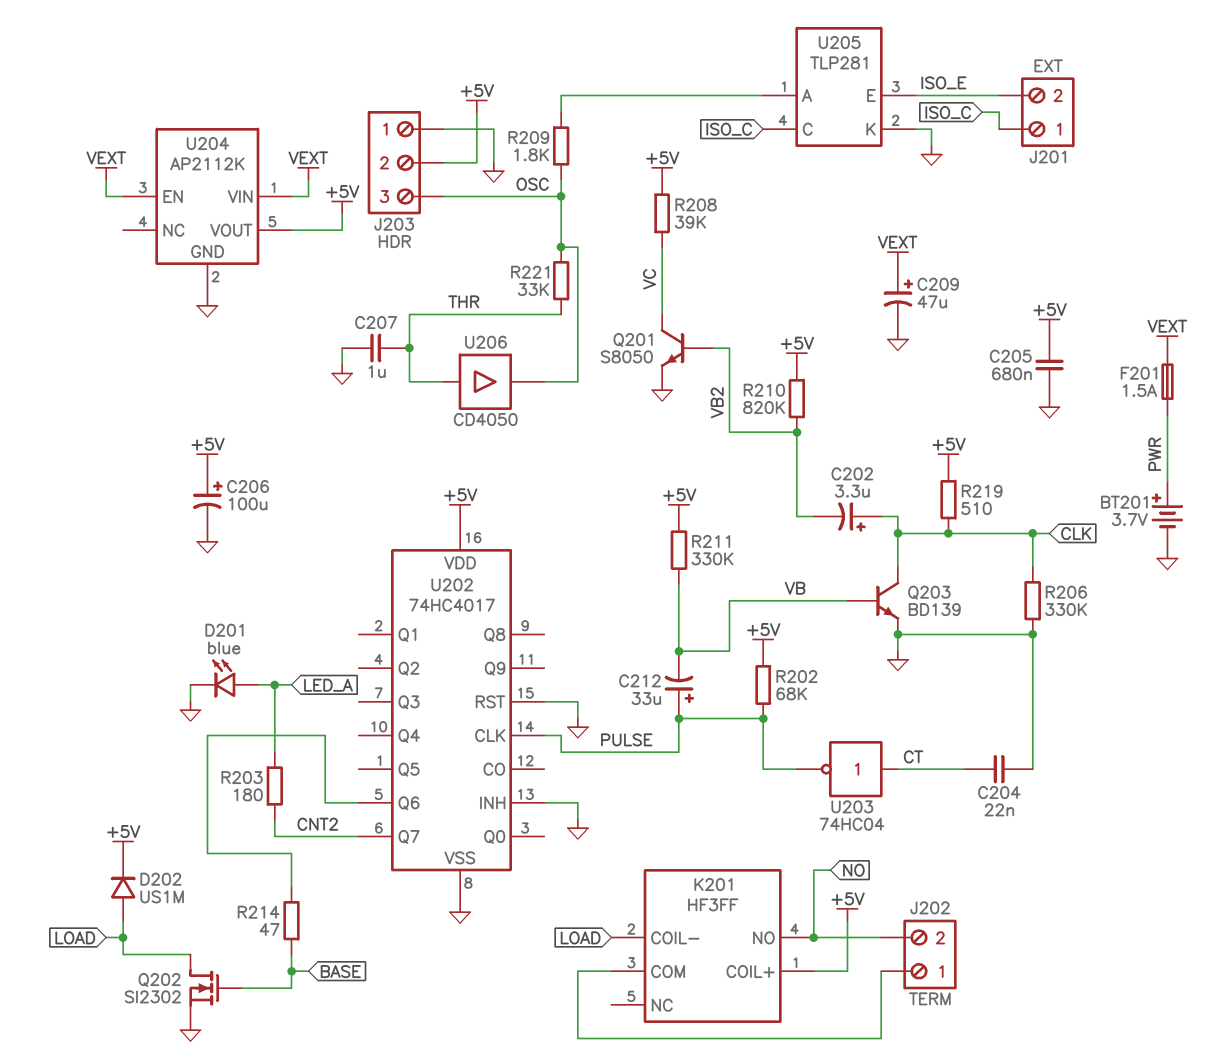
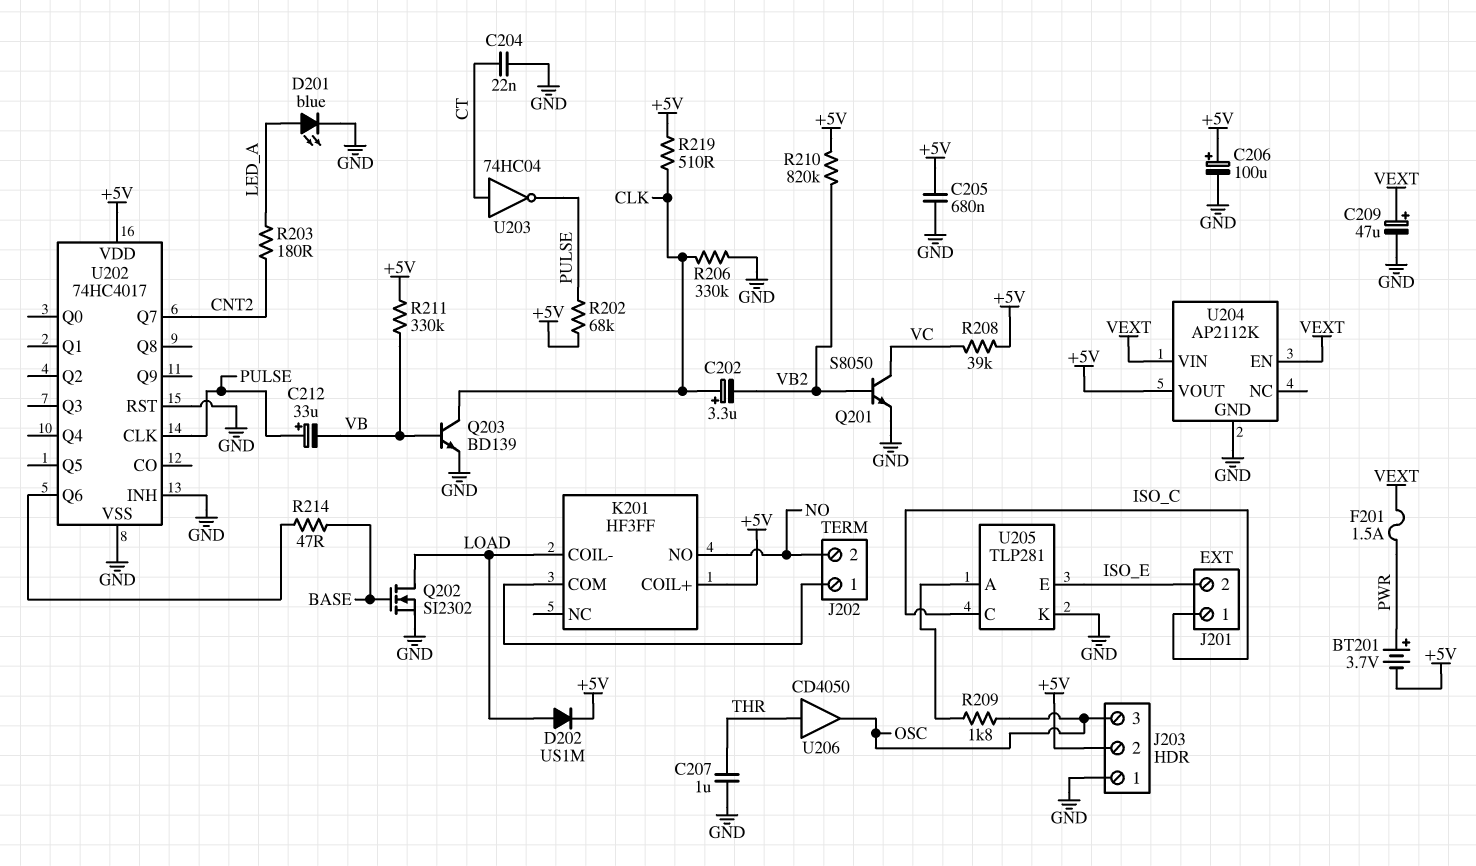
BT201: 3.7V (plus PWR, minus GND) -> 3.7V (plus PWR, minus +5V)
R221: 33k (OSC, THR) -> none

